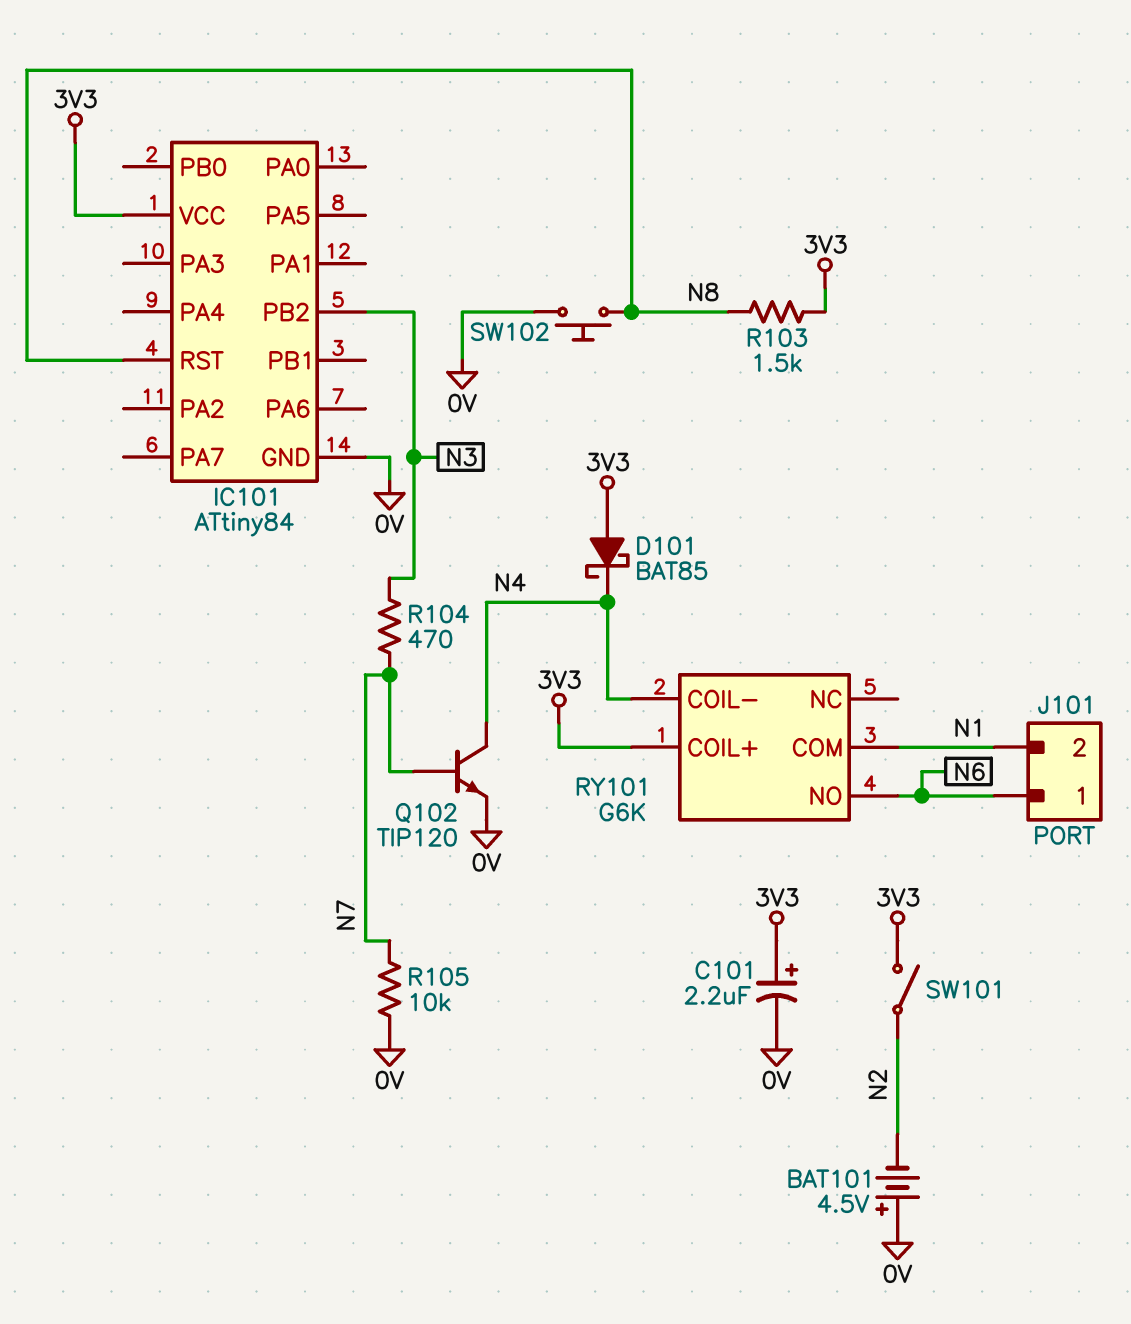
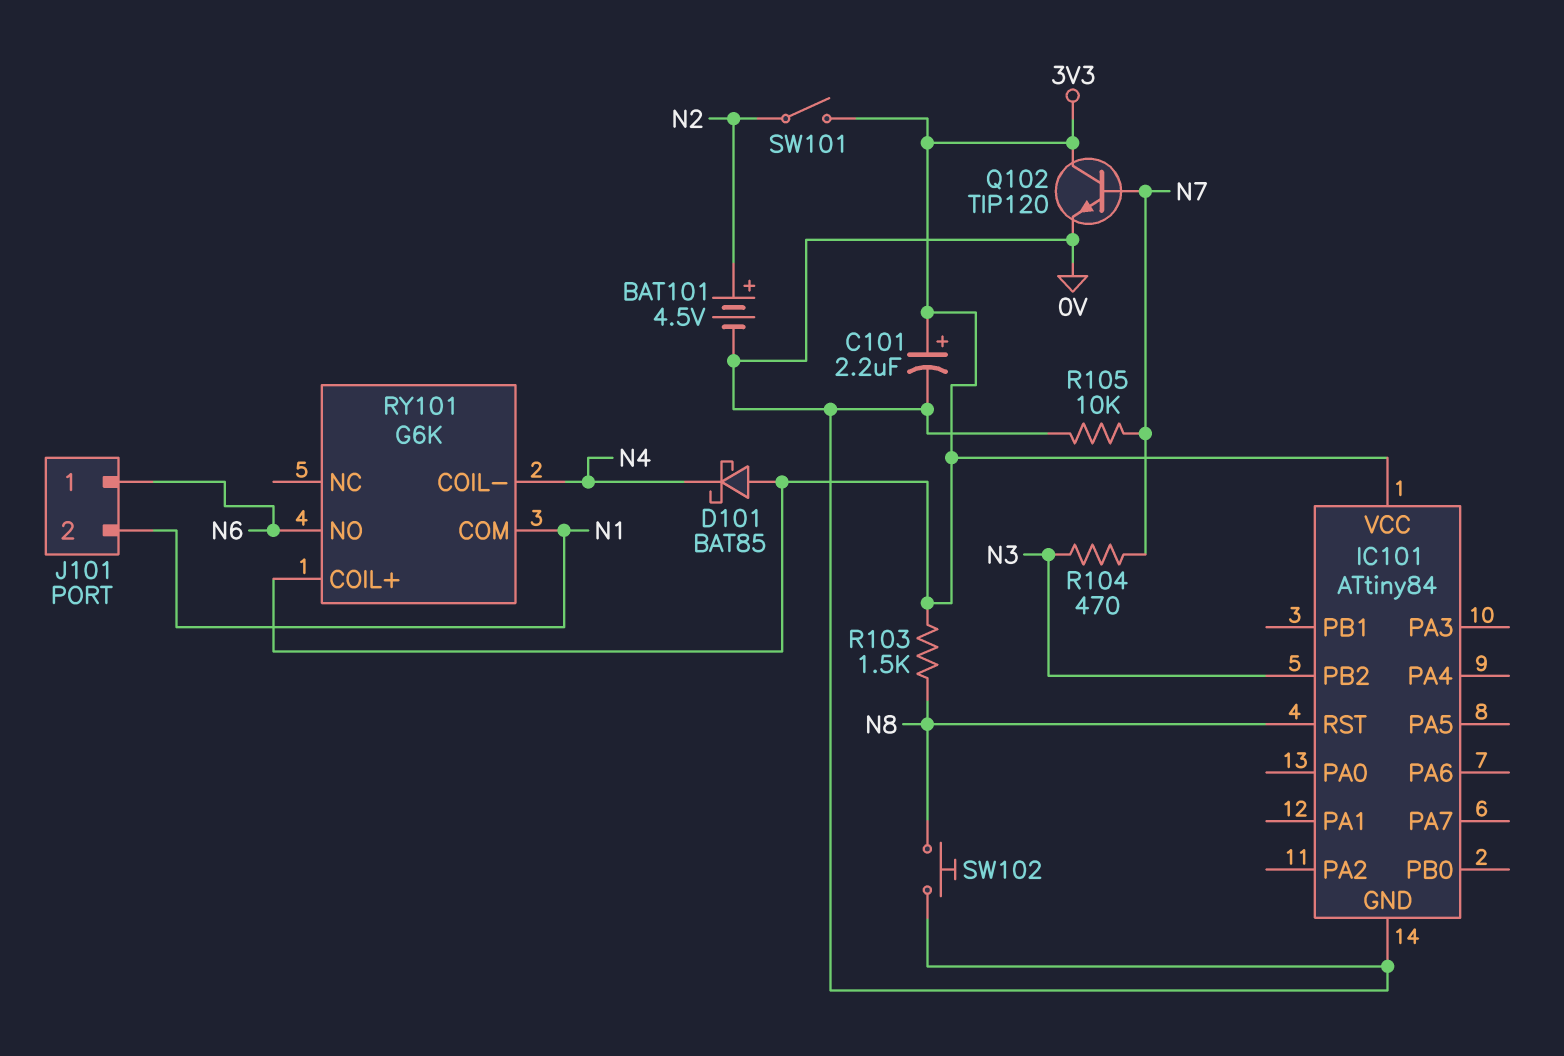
BAT101: 4.5V (plus 0V, minus N2) -> 4.5V (plus N2, minus 0V)
Q102: NPN TIP120 (B N7, C N4, E 0V) -> NPN TIP120 (B N7, C 3V3, E 0V)

